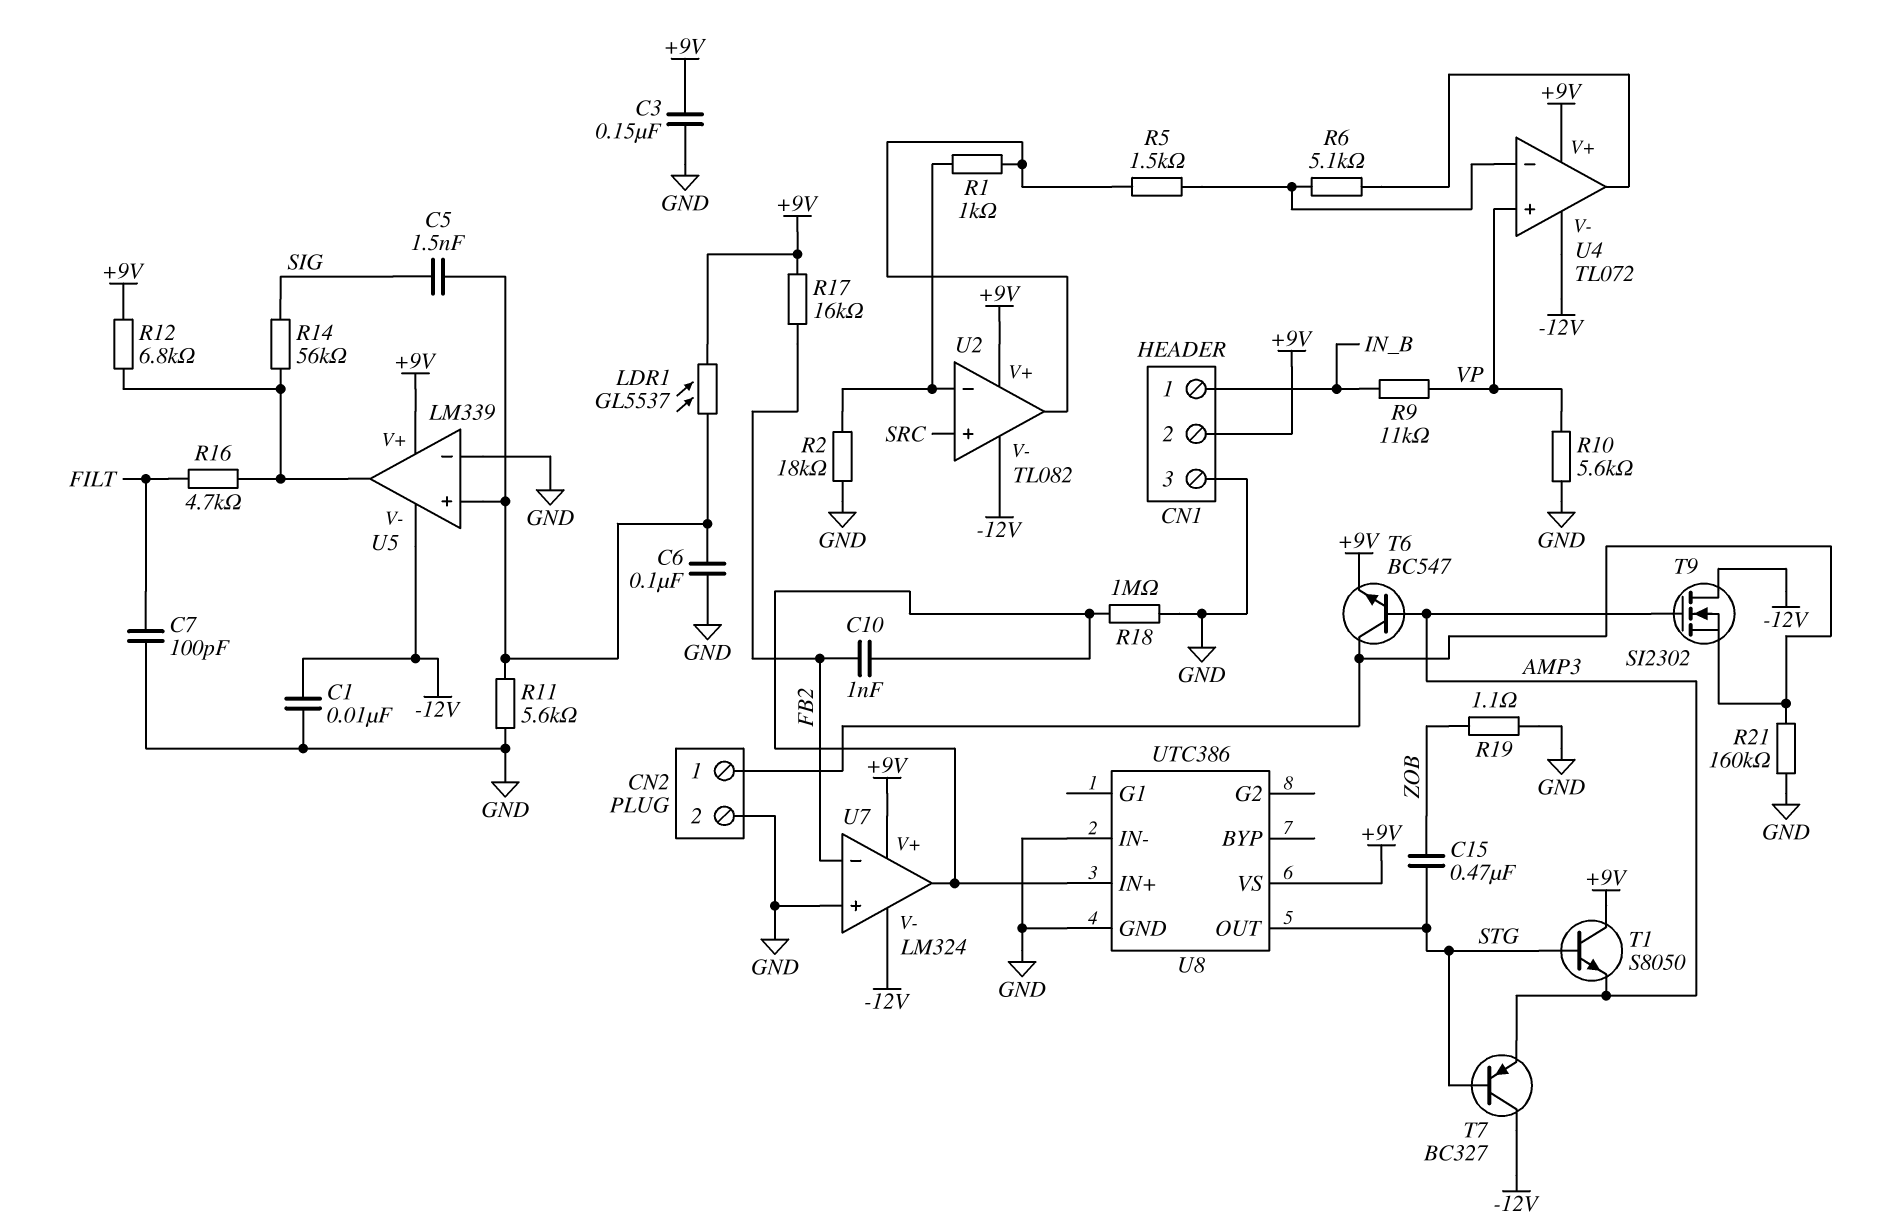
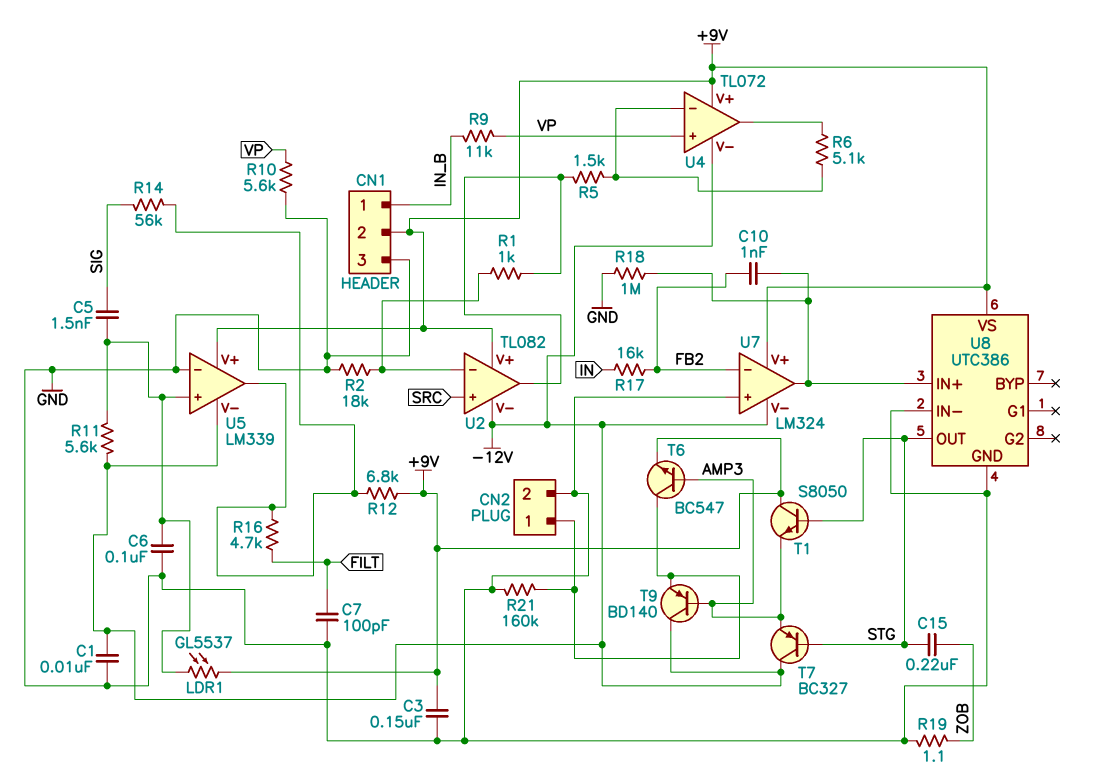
C15: 470nF (STG, ZOB) -> 220nF (STG, ZOB)
R11: 5.6k (GND, U5/in+) -> 5.6k (-12V, U5/in+)
R17: 16k (+9V, FB2) -> 16k (FB2, IN)
T9: NMOS SI2302 (G AMP3, D -12V, S CN2/1) -> PNP BD140 (B AMP3, C -12V, E CN2/1)

